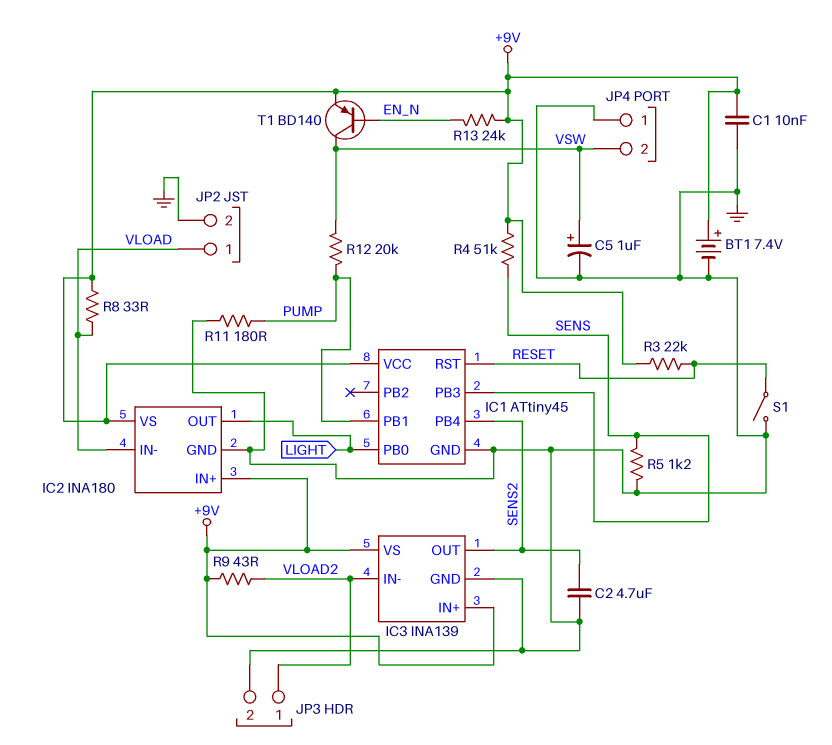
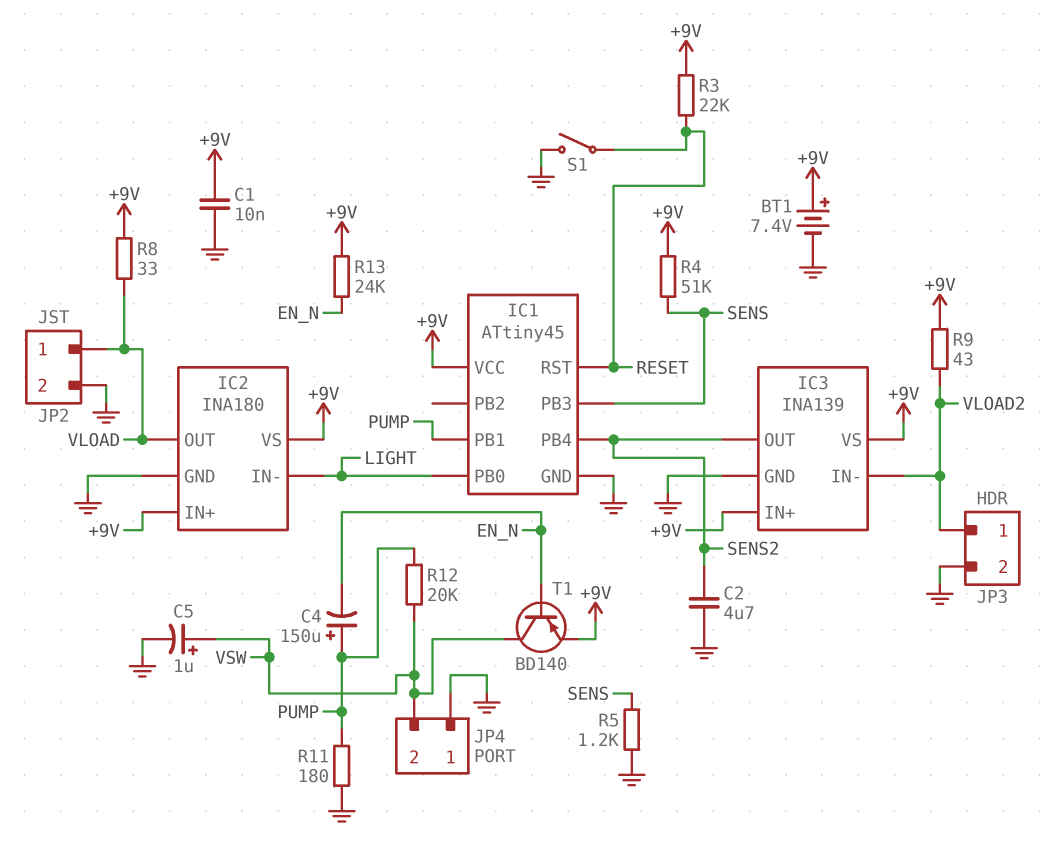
C4: none -> 150uF (plus PUMP, minus EN_N)
IC2 pin IN-: VLOAD -> LIGHT
IC2 pin OUT: LIGHT -> VLOAD

